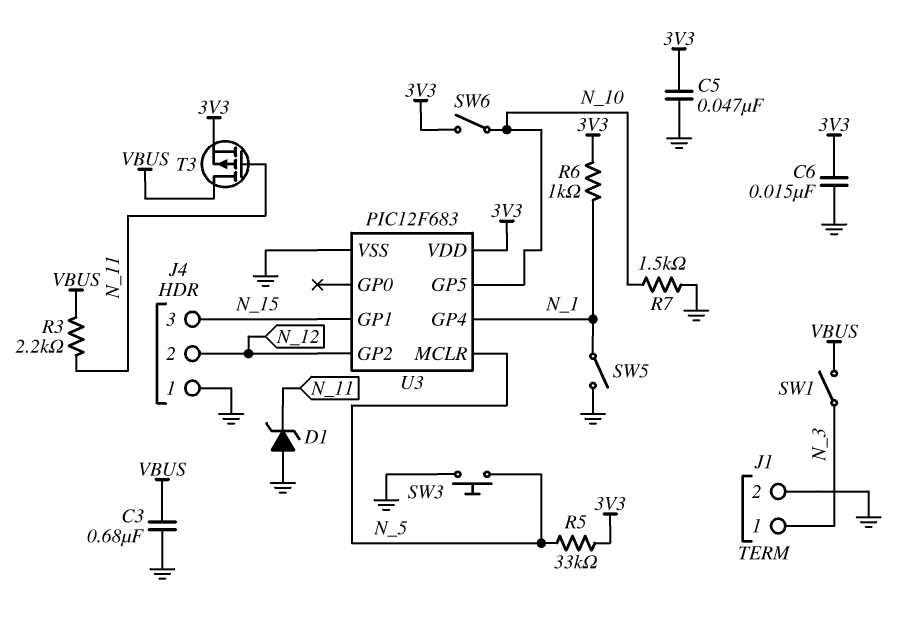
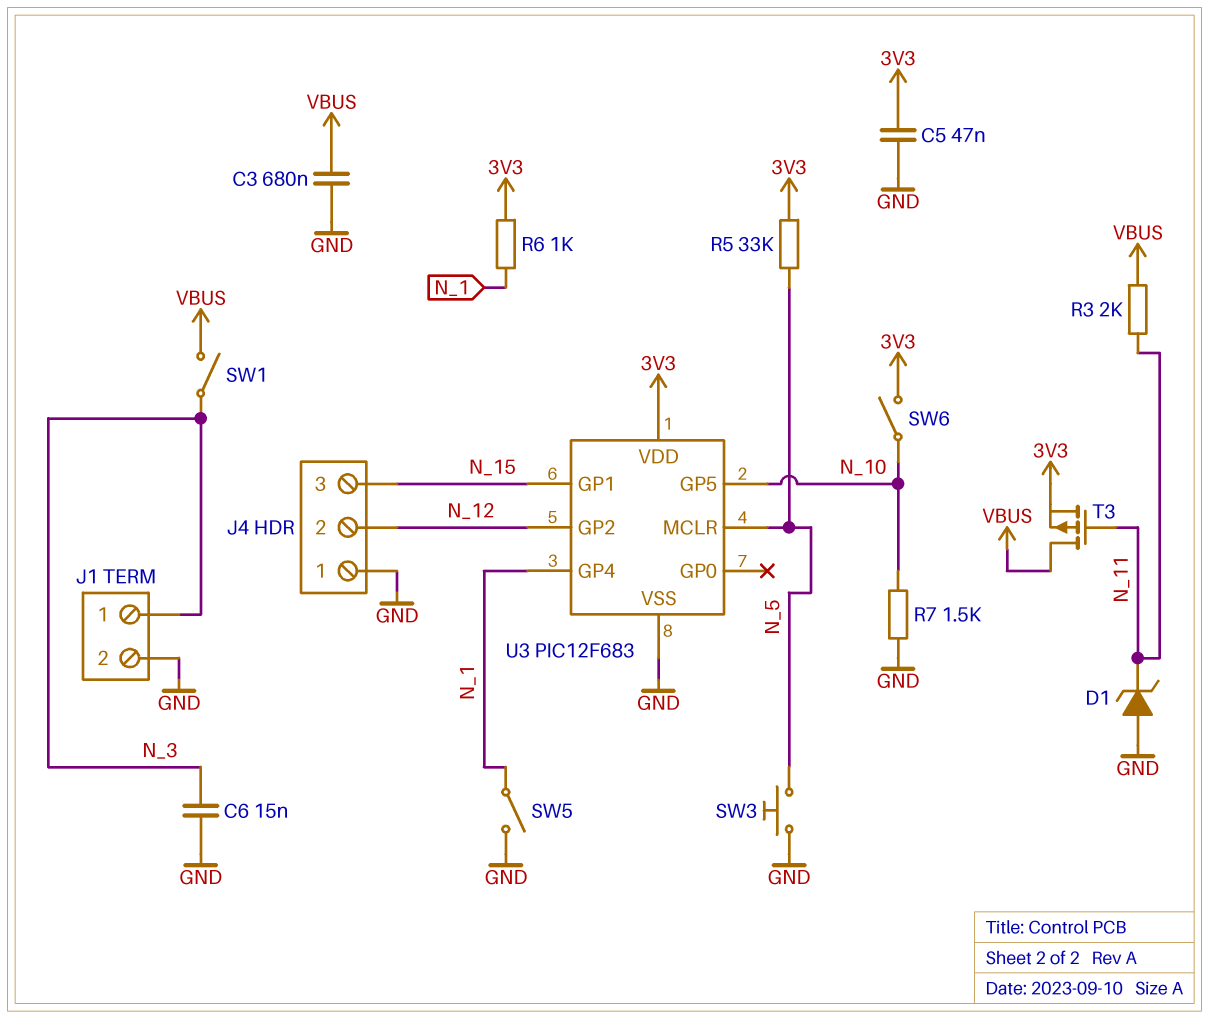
C6: 15nF (3V3, GND) -> 15nF (GND, N_3)
R3: 2.2k (N_11, VBUS) -> 2k (N_11, VBUS)

